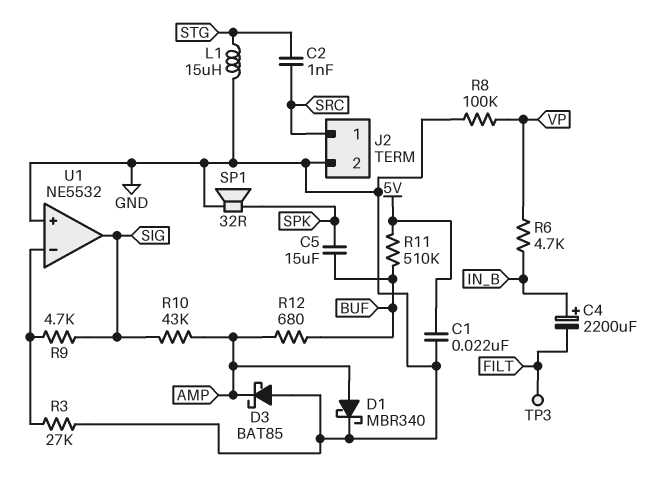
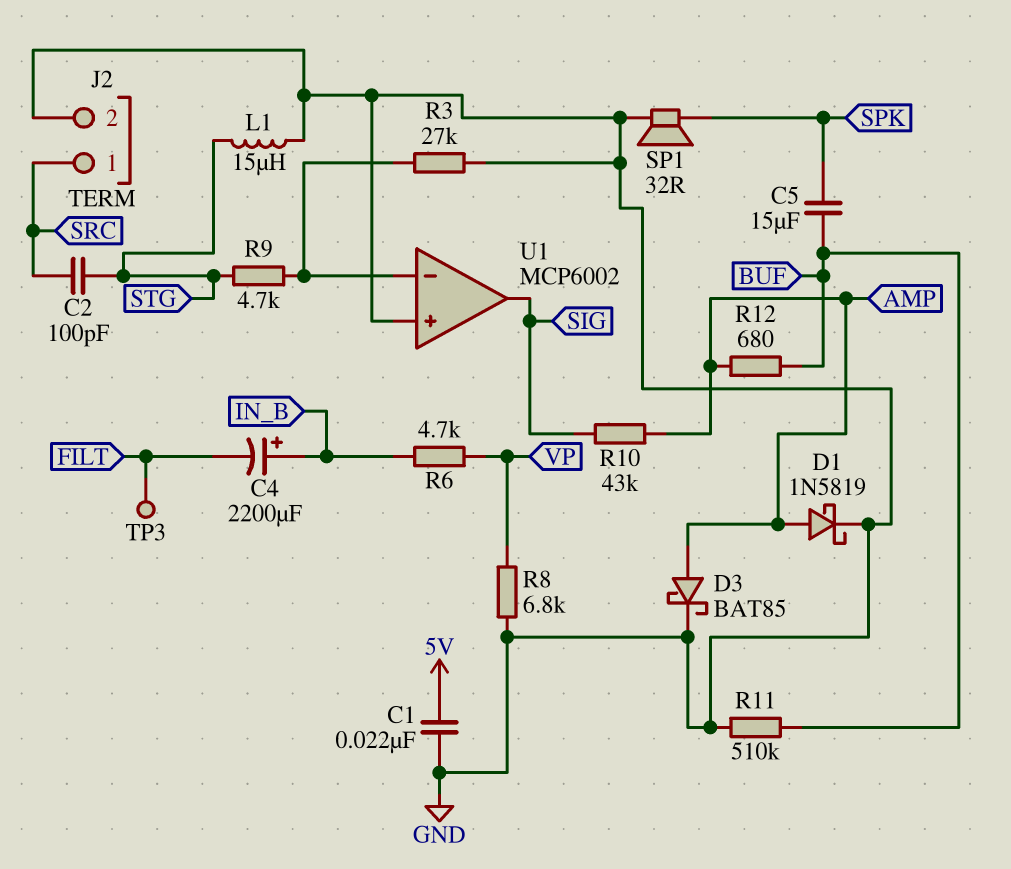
C2: 1nF (SRC, STG) -> 100pF (SRC, STG)
D1: schottky MBR340 (A AMP, K GND) -> schottky 1N5819 (A AMP, K GND)
D3: schottky BAT85 (A GND, K AMP) -> schottky BAT85 (A AMP, K GND)
R8: 100k (GND, VP) -> 6.8k (GND, VP)
R9: 4.7k (SIG, U1/in-) -> 4.7k (STG, U1/in-)
R11: 510k (5V, BUF) -> 510k (BUF, GND)
U1: NE5532 -> MCP6002

